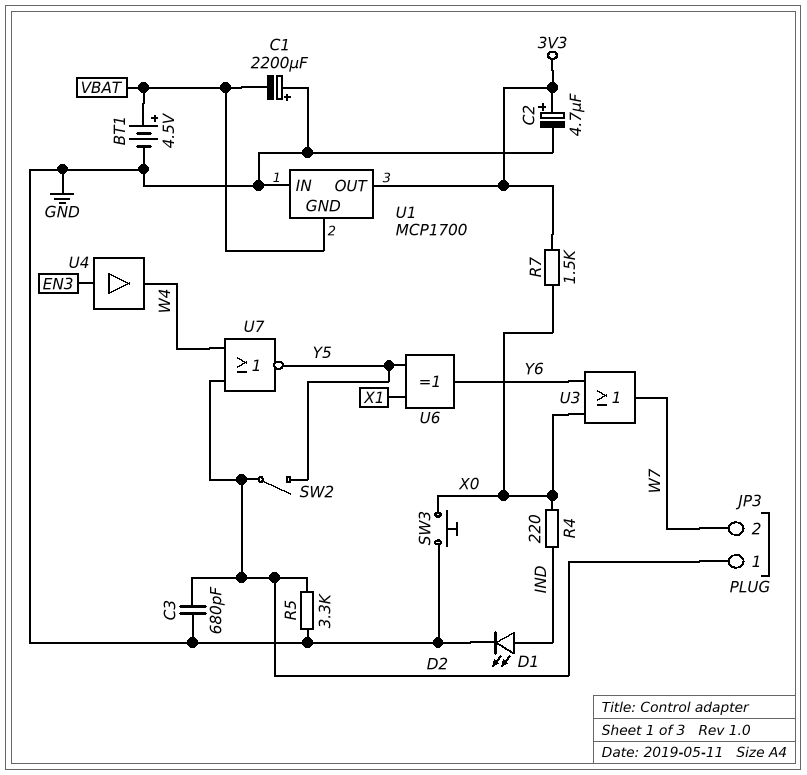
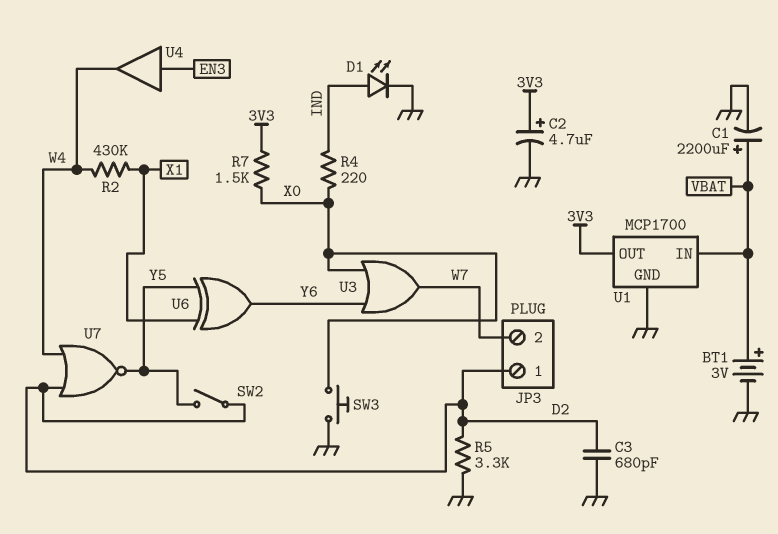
BT1: 4.5V (plus VBAT, minus GND) -> 3V (plus VBAT, minus GND)
C1: 2200uF (plus GND, minus VBAT) -> 2200uF (plus VBAT, minus GND)
R2: none -> 430k (W4, X1)
U1 pin GND: VBAT -> GND
U1 pin IN: GND -> VBAT

